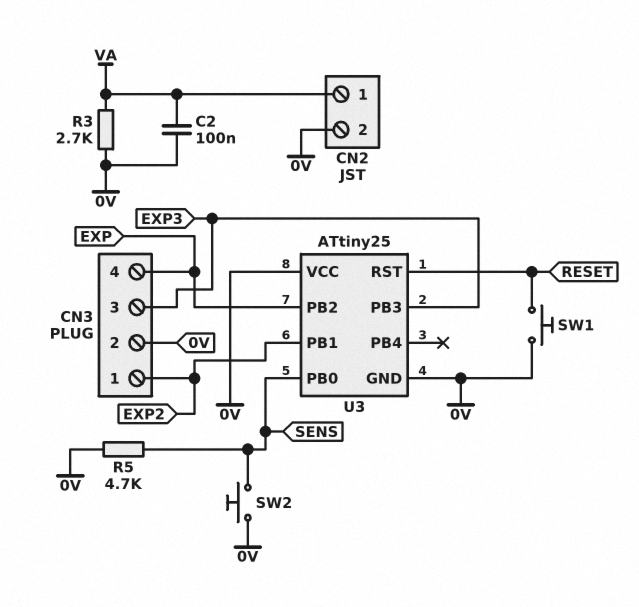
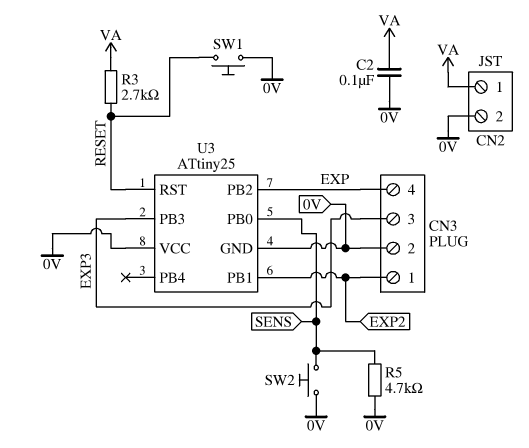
R3: 2.7k (0V, VA) -> 2.7k (RESET, VA)

